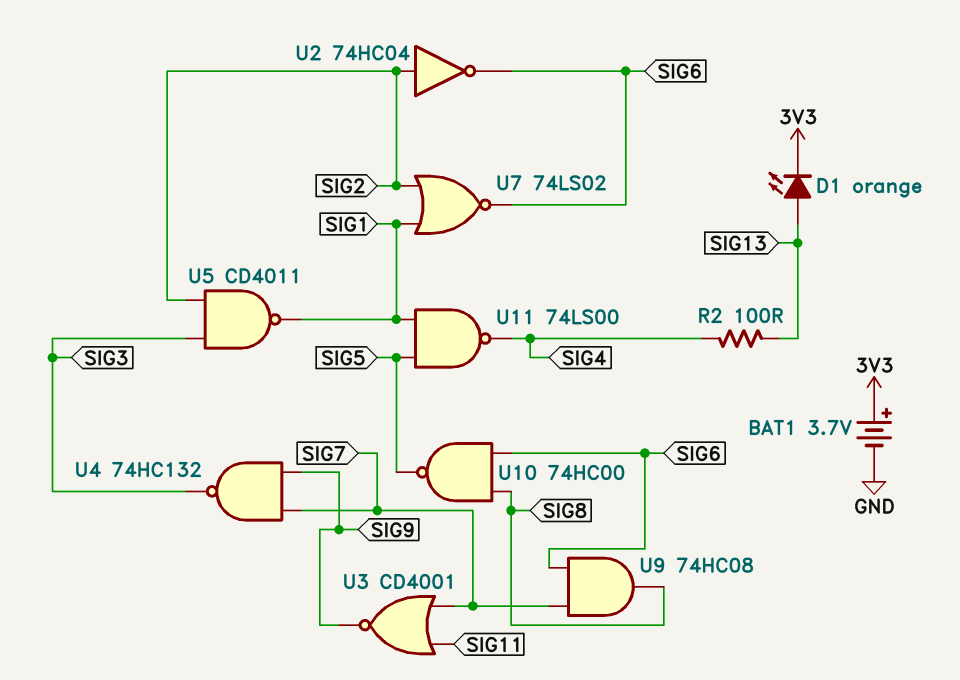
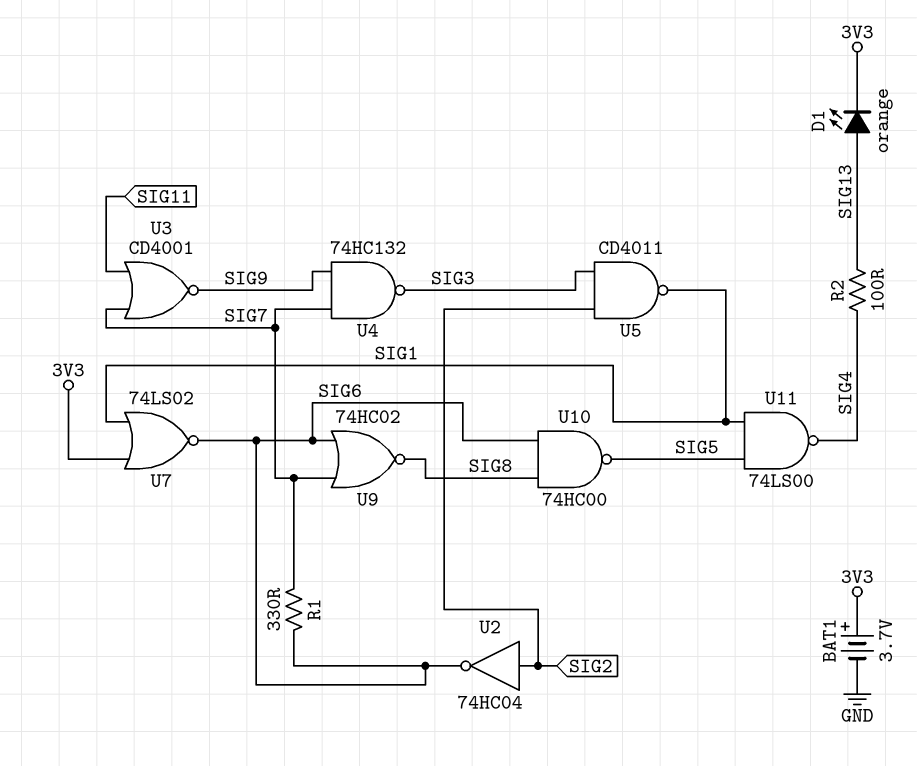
R1: none -> 330 (SIG6, SIG7)
U7: NOR 74LS02 (in SIG1, in SIG2, out SIG6) -> NOR 74LS02 (in 3V3, in SIG1, out SIG6)
U9: AND 74HC08 (in SIG6, in SIG7, out SIG8) -> NOR 74HC02 (in SIG6, in SIG7, out SIG8)

